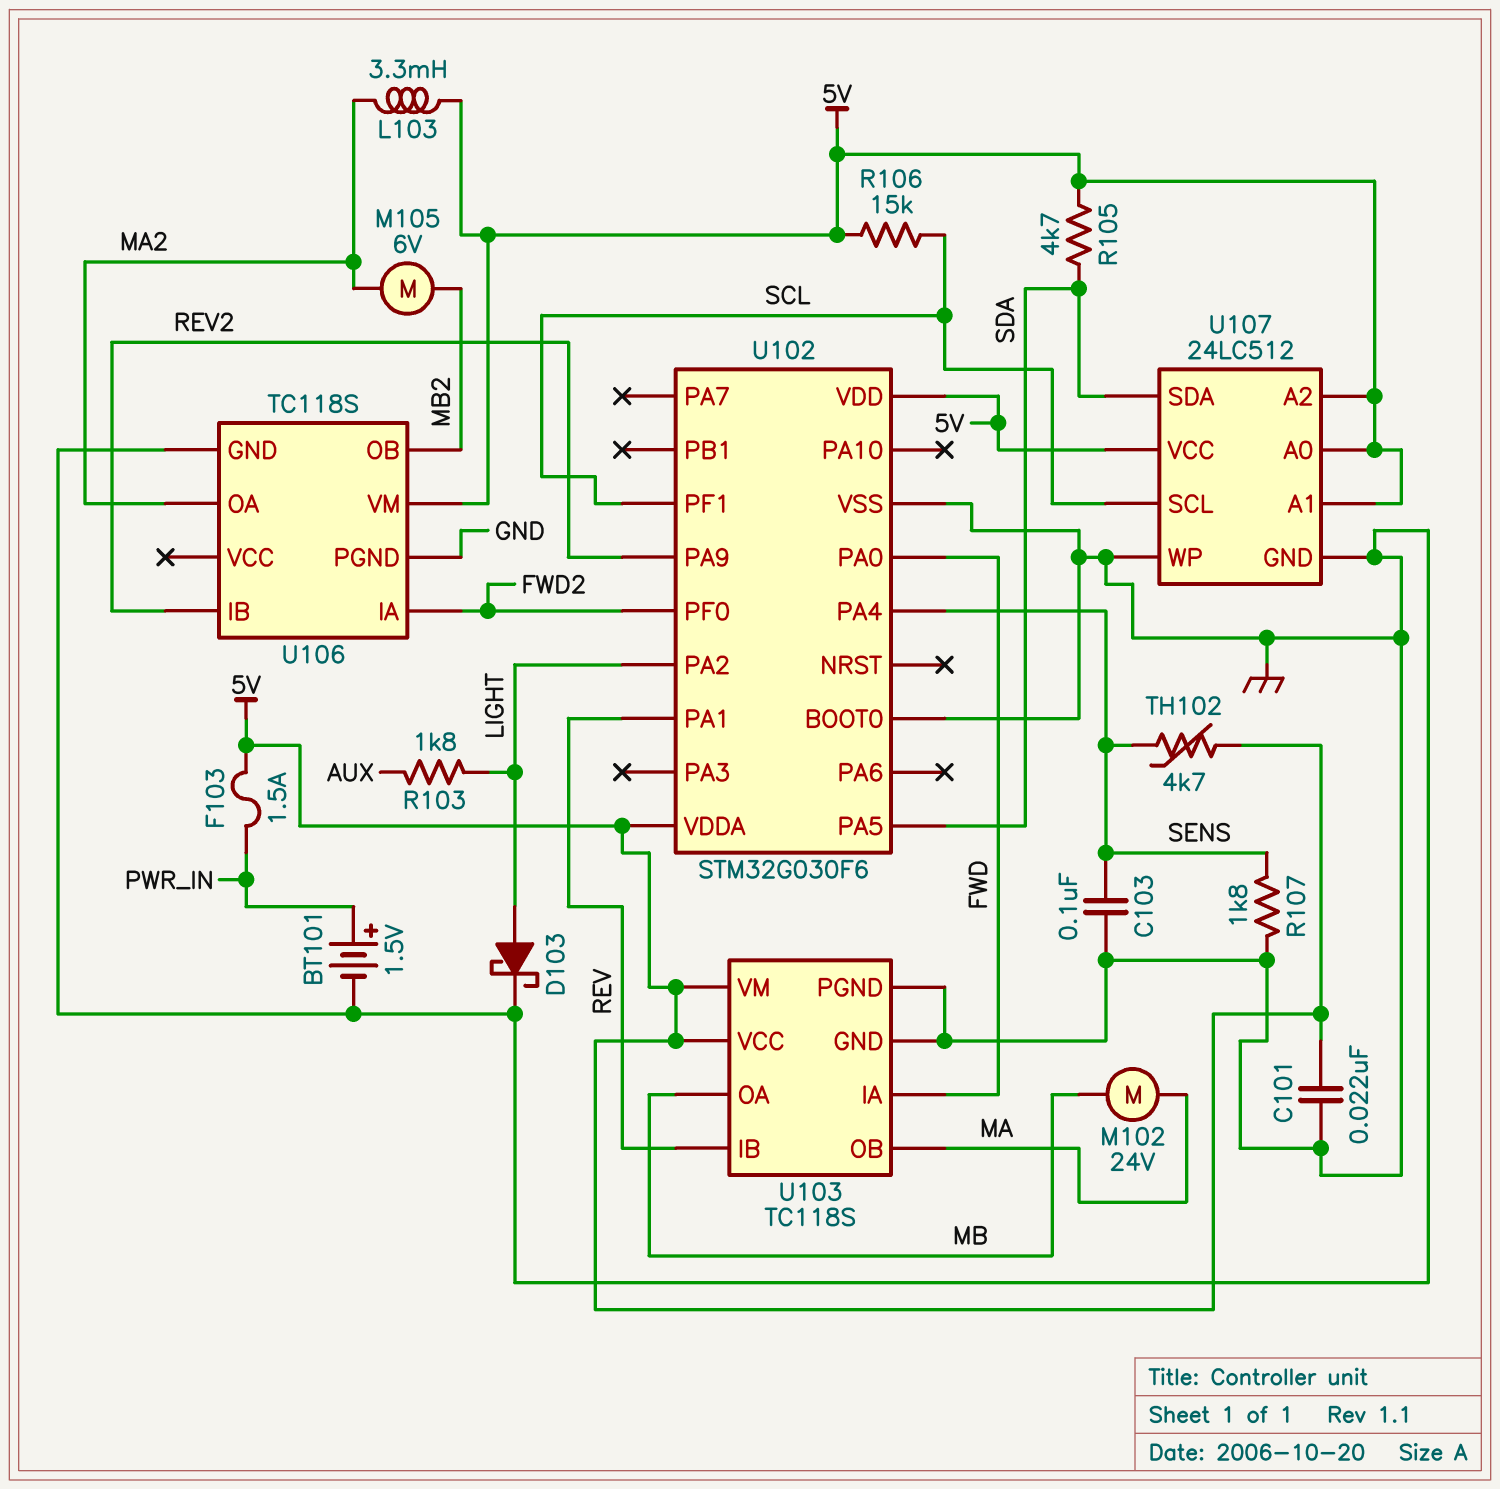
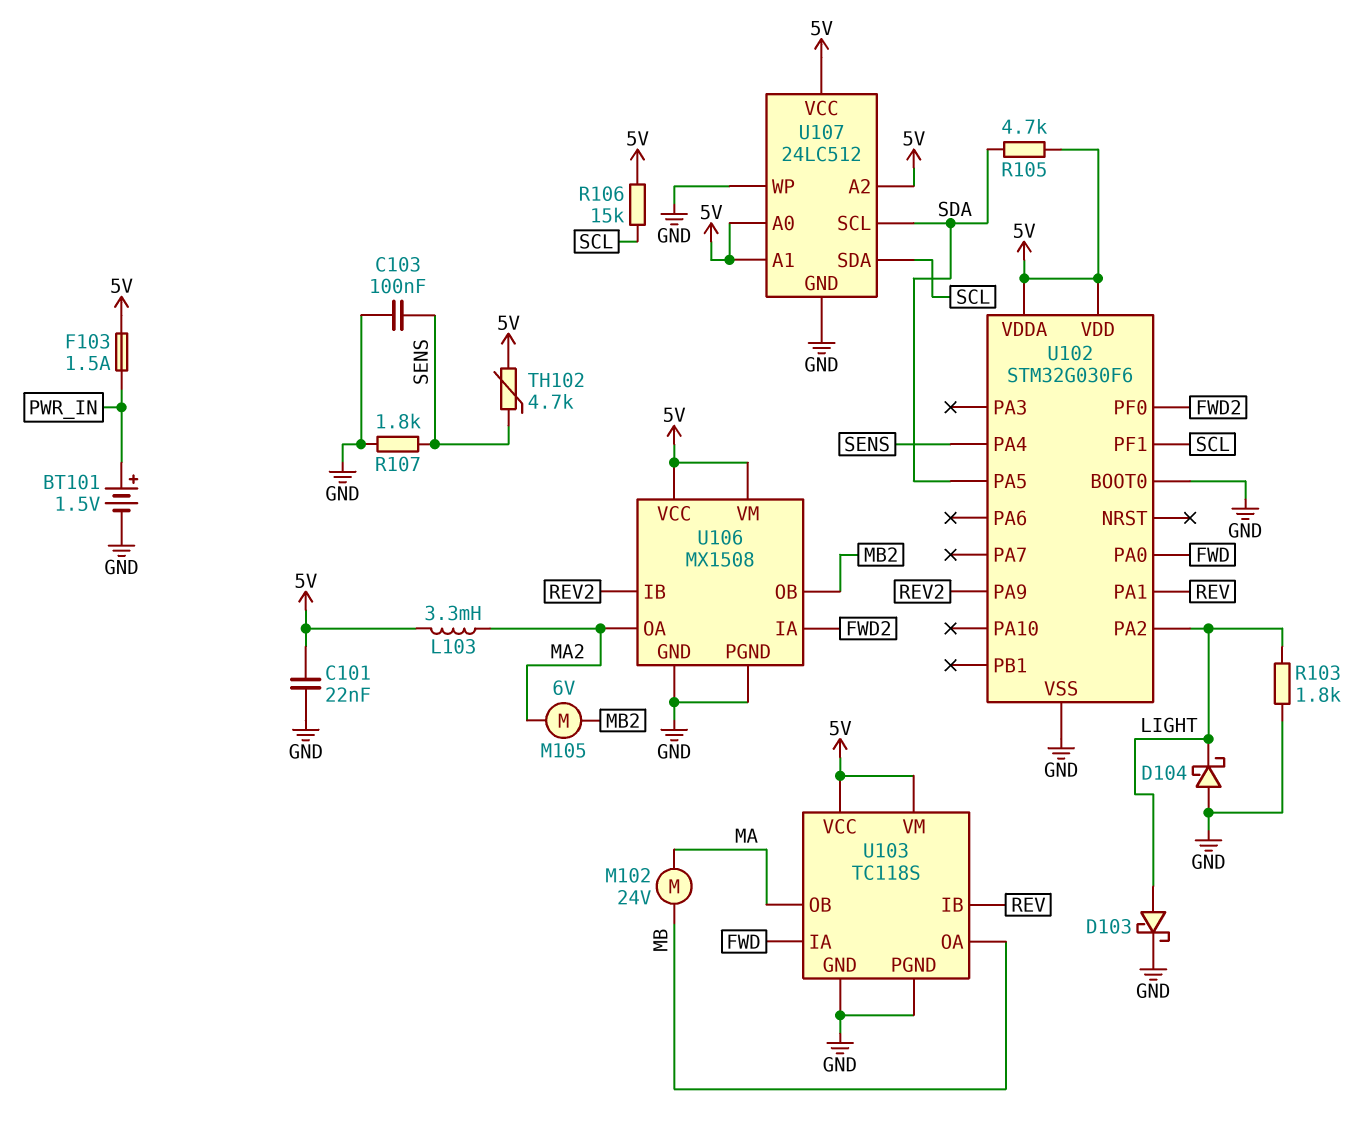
D104: none -> schottky (A GND, K LIGHT)
R103: 1.8k (AUX, LIGHT) -> 1.8k (GND, LIGHT)
U106: TC118S -> MX1508
U106 pin VCC: none -> 5V
U107 pin SCL: SCL -> SDA
U107 pin SDA: SDA -> SCL

